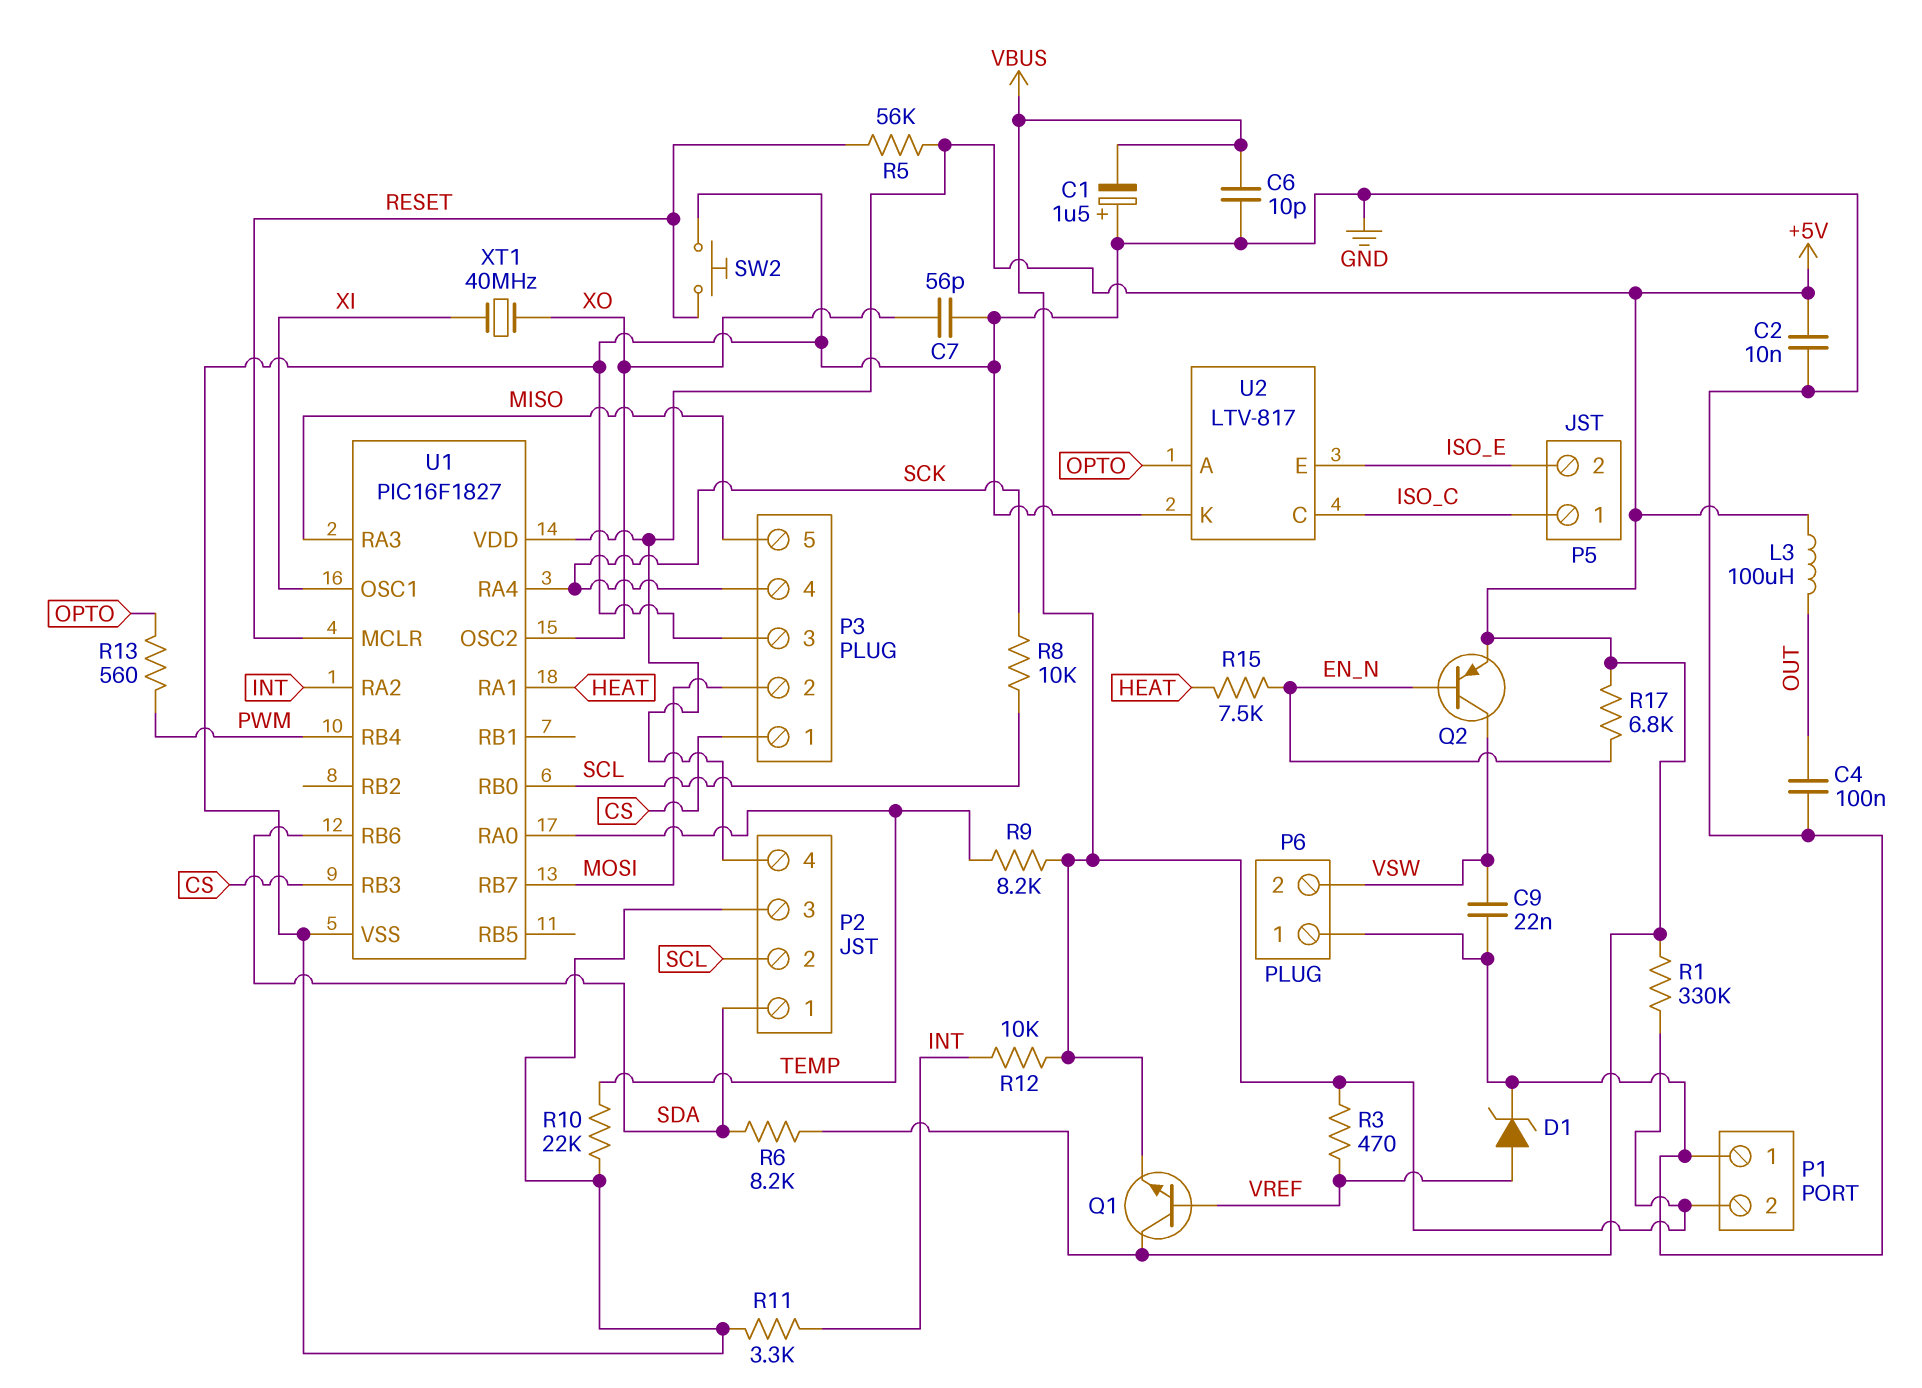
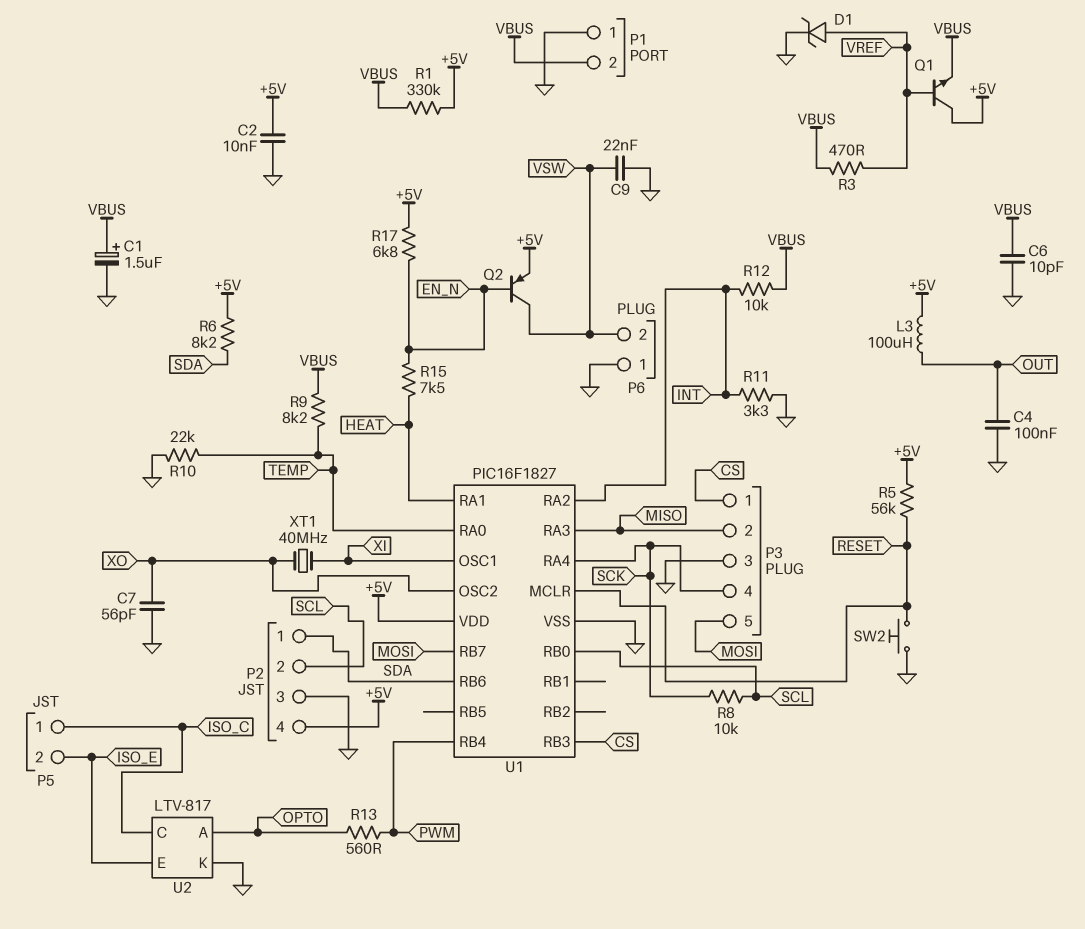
C1: 1.5uF (plus GND, minus VBUS) -> 1.5uF (plus VBUS, minus GND)
P3 pin 2: MOSI -> MISO
P3 pin 5: MISO -> MOSI

